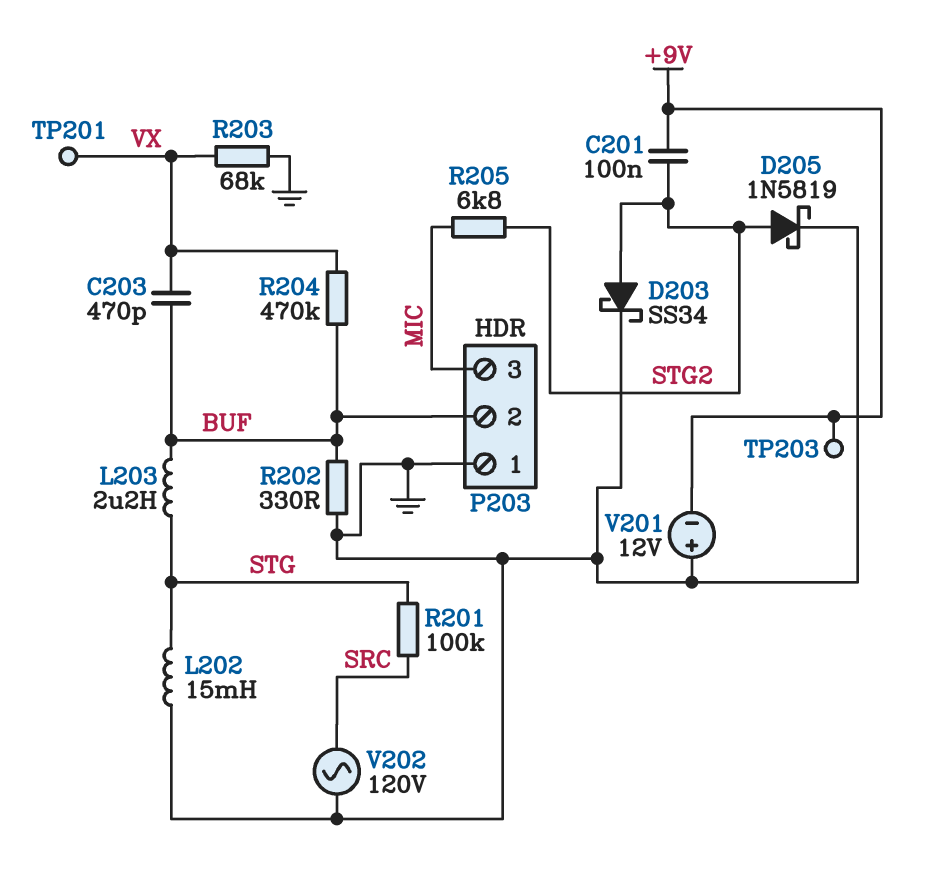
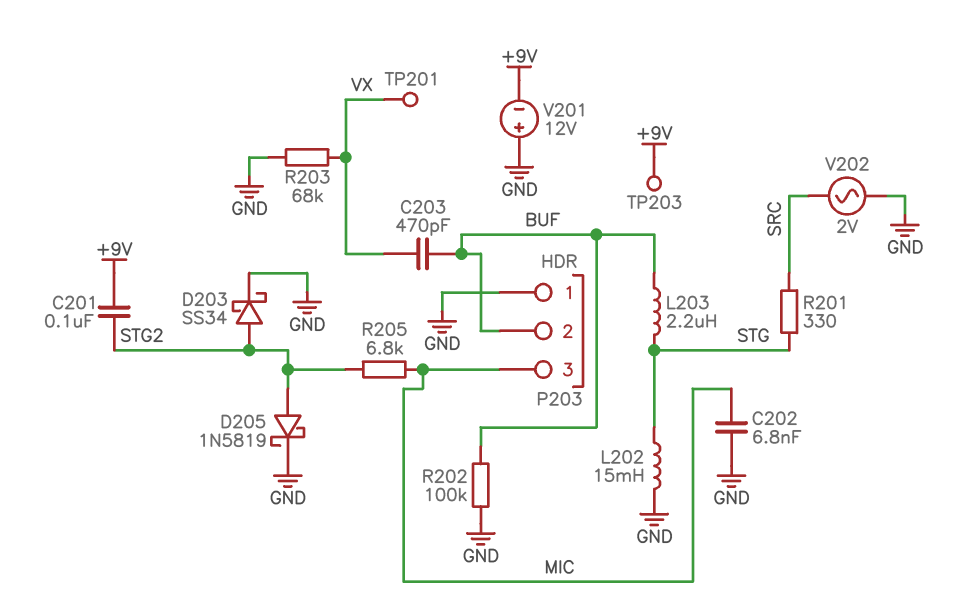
C202: none -> 6.8nF (GND, MIC)
R201: 100k (SRC, STG) -> 330 (SRC, STG)
R202: 330 (BUF, GND) -> 100k (BUF, GND)
R204: 470k (BUF, VX) -> none
V202: AC 120V (GND, SRC) -> AC 2V (GND, SRC)

